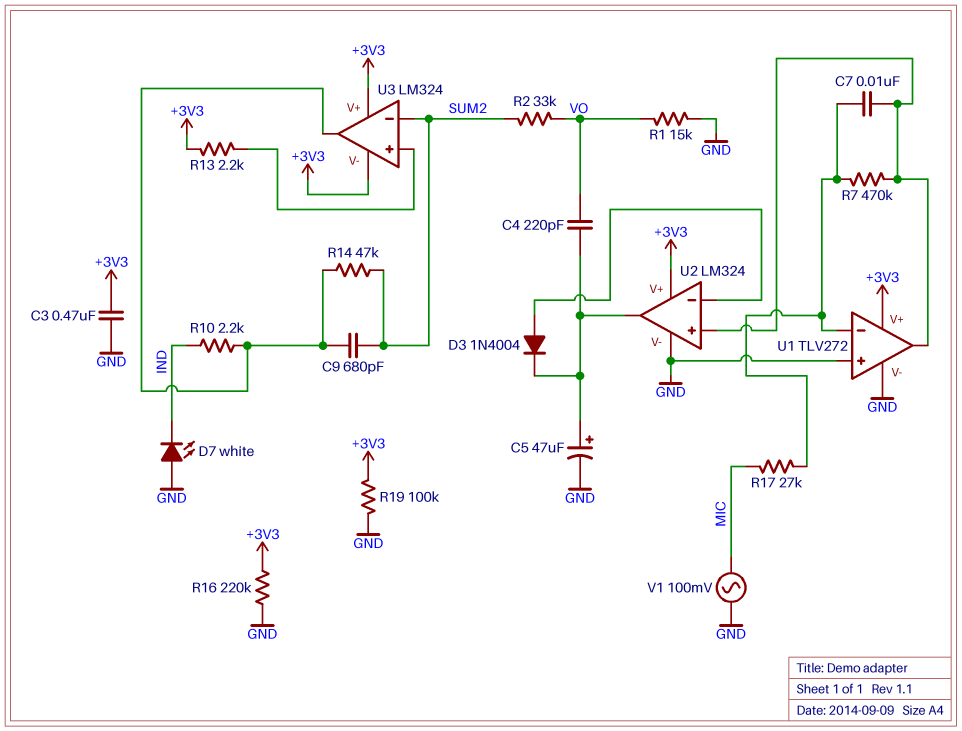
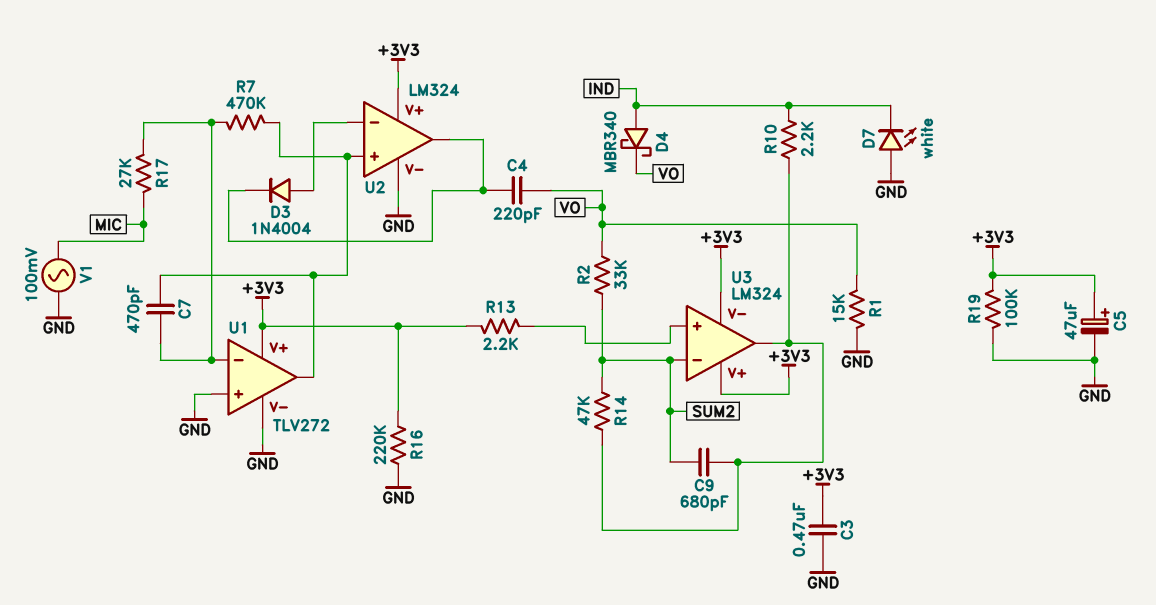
C5: 47uF (plus U2/out, minus GND) -> 47uF (plus +3V3, minus GND)
C7: 10nF (U1/in-, U1/out) -> 470pF (U1/in-, U1/out)
D4: none -> schottky MBR340 (A IND, K VO)

